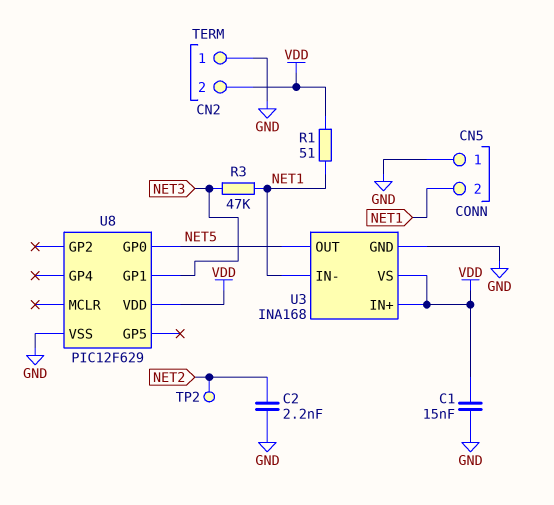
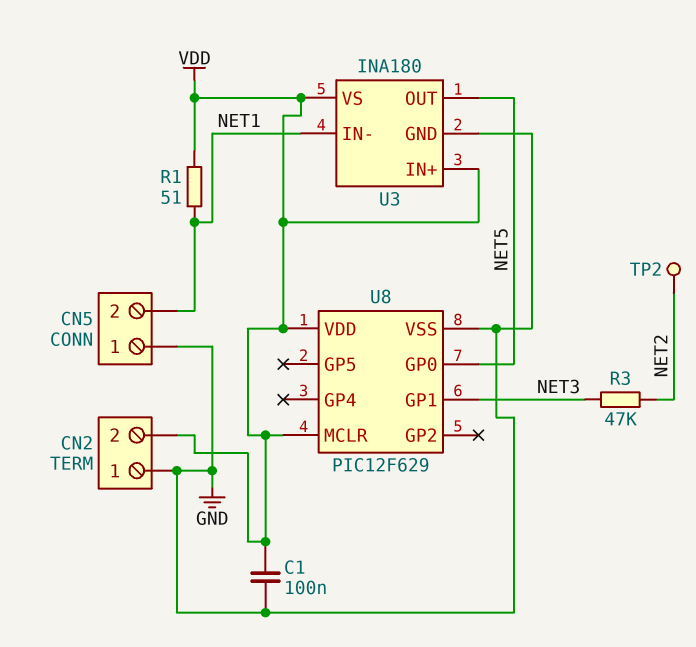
C1: 15nF (GND, VDD) -> 100nF (GND, VDD)
C2: 2.2nF (GND, NET2) -> none
R3: 47k (NET1, NET3) -> 47k (NET2, NET3)
U3: INA168 -> INA180
U8 pin MCLR: none -> VDD

